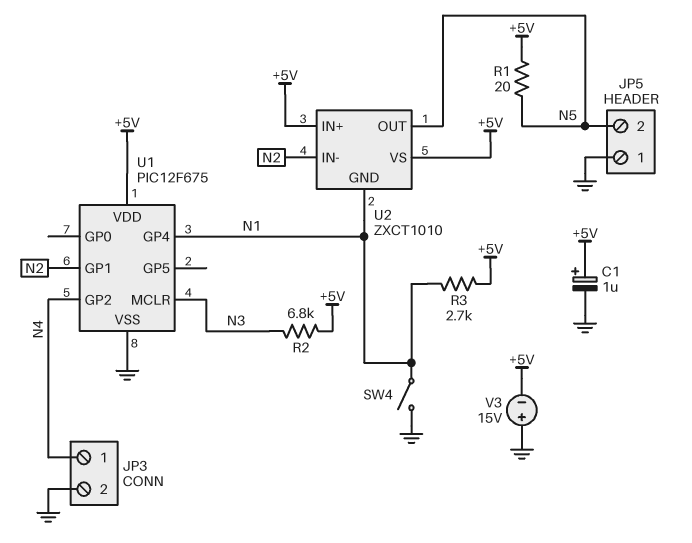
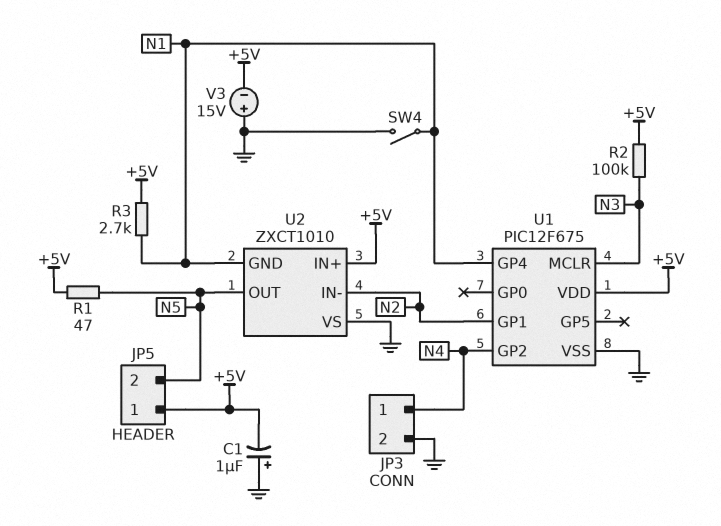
C1: 1uF (plus +5V, minus GND) -> 1uF (plus GND, minus +5V)
JP5 pin 1: GND -> +5V
R1: 20 (+5V, N5) -> 47 (+5V, N5)
R2: 6.8k (+5V, N3) -> 100k (+5V, N3)
U2 pin VS: +5V -> GND

